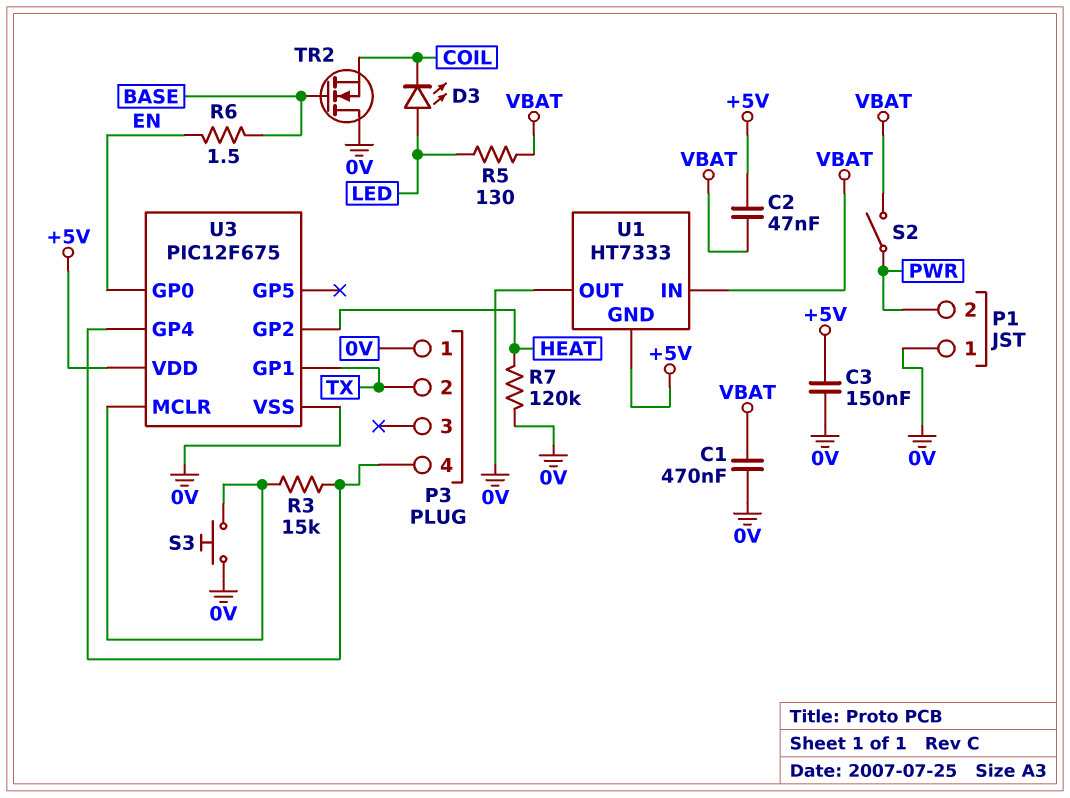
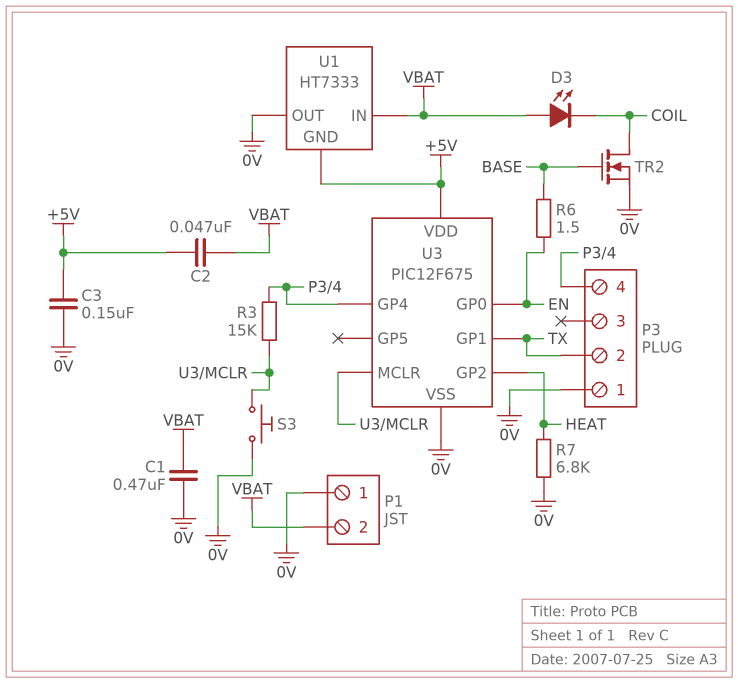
D3: LED (A LED, K COIL) -> LED (A VBAT, K COIL)
P1 pin 2: PWR -> VBAT
R5: 130 (LED, VBAT) -> none
R7: 120k (0V, HEAT) -> 6.8k (0V, HEAT)
S2: switch (PWR, VBAT) -> none
TR2: NMOS (G BASE, D 0V, S COIL) -> NMOS (G BASE, D COIL, S 0V)

